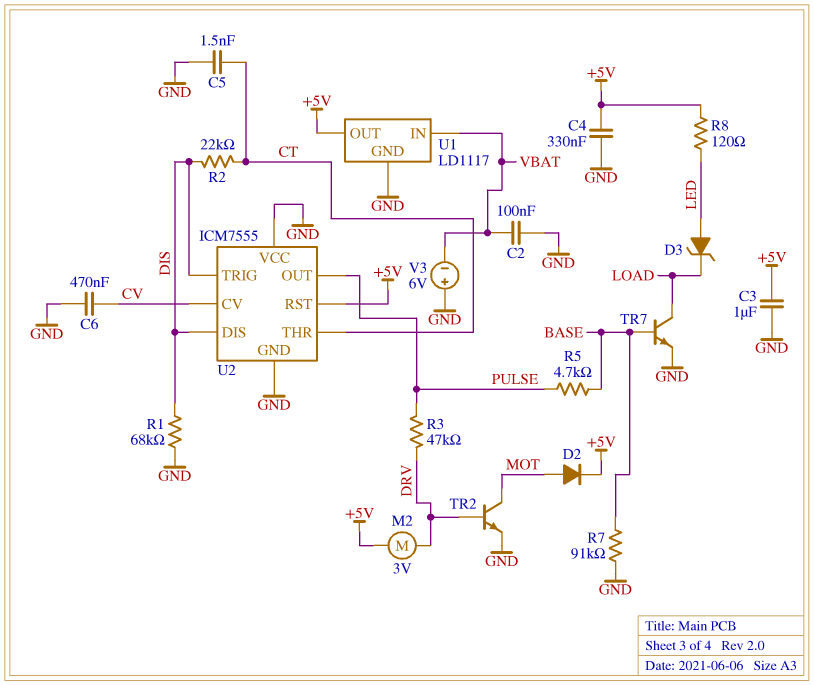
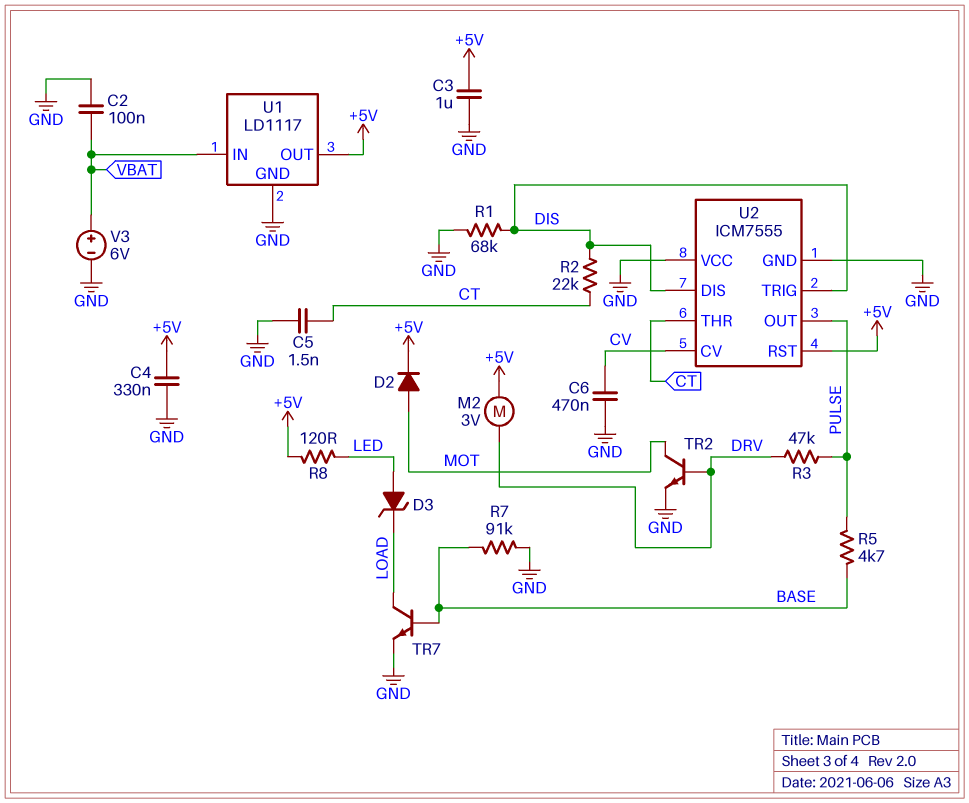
V3: 6V (plus GND, minus VBAT) -> 6V (plus VBAT, minus GND)

